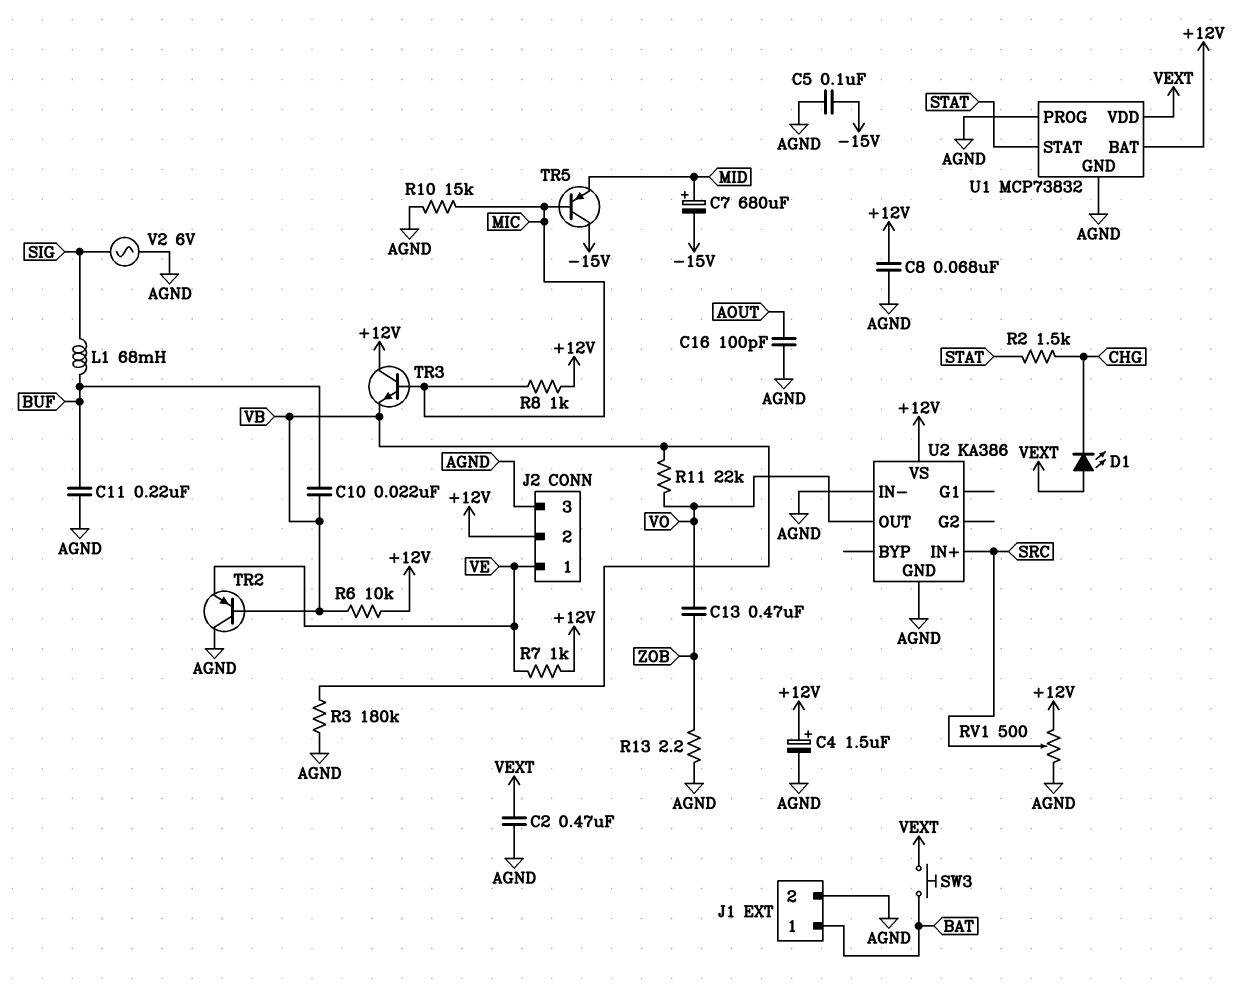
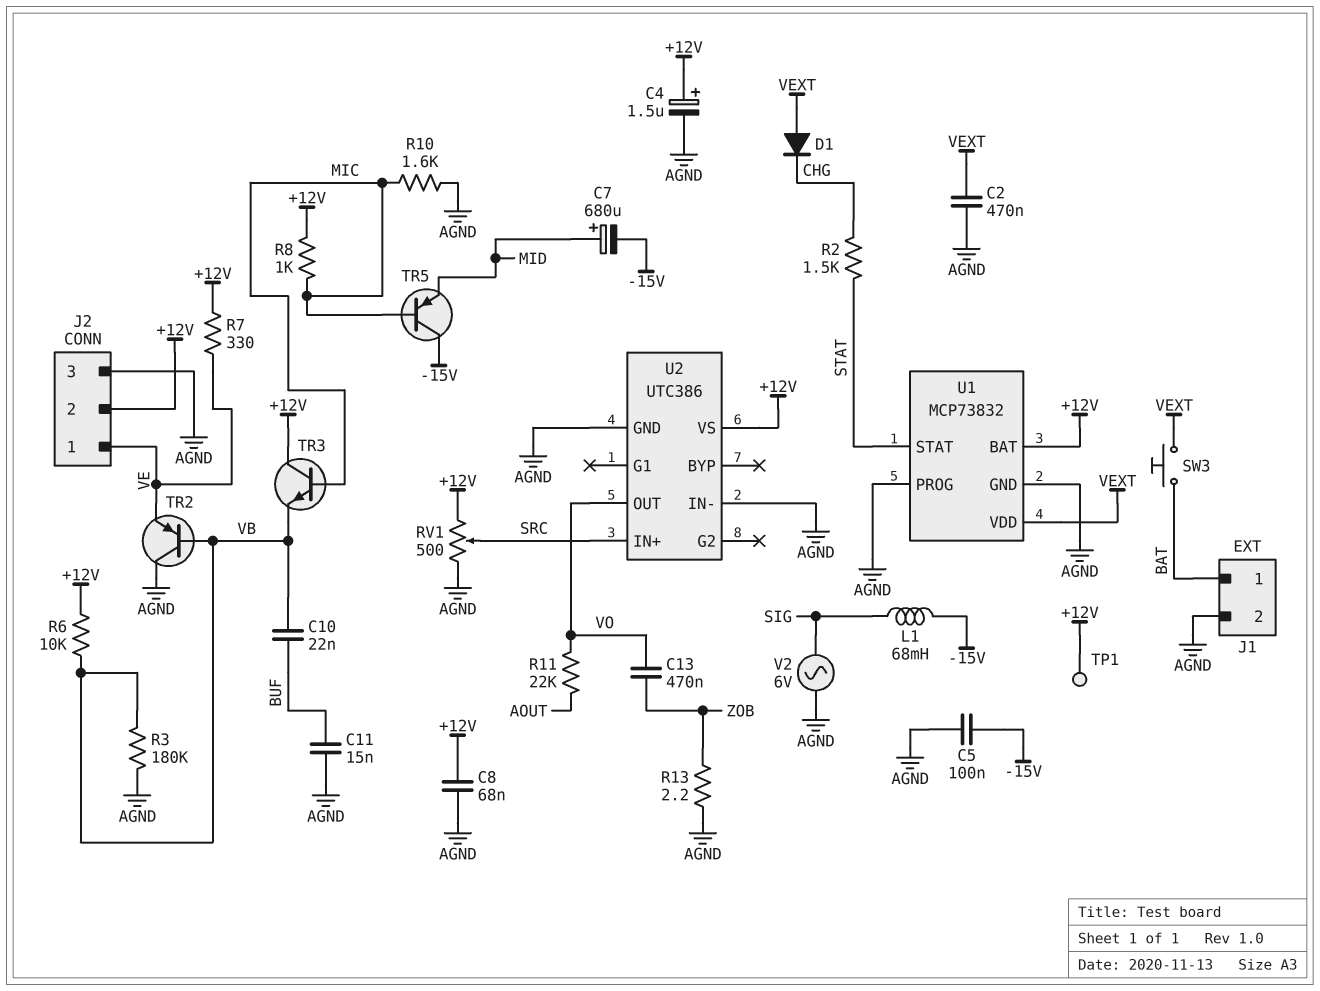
C11: 220nF (AGND, BUF) -> 15nF (AGND, BUF)
C16: 100pF (AGND, AOUT) -> none
D1: LED (A VEXT, K CHG) -> diode (A VEXT, K CHG)
L1: 68mH (BUF, SIG) -> 68mH (-15V, SIG)
R7: 1k (+12V, VE) -> 330 (+12V, VE)
R10: 15k (AGND, MIC) -> 1.6k (AGND, MIC)
R11: 22k (VB, VO) -> 22k (AOUT, VO)
TP1: none -> test point (+12V)
U2: KA386 -> UTC386

